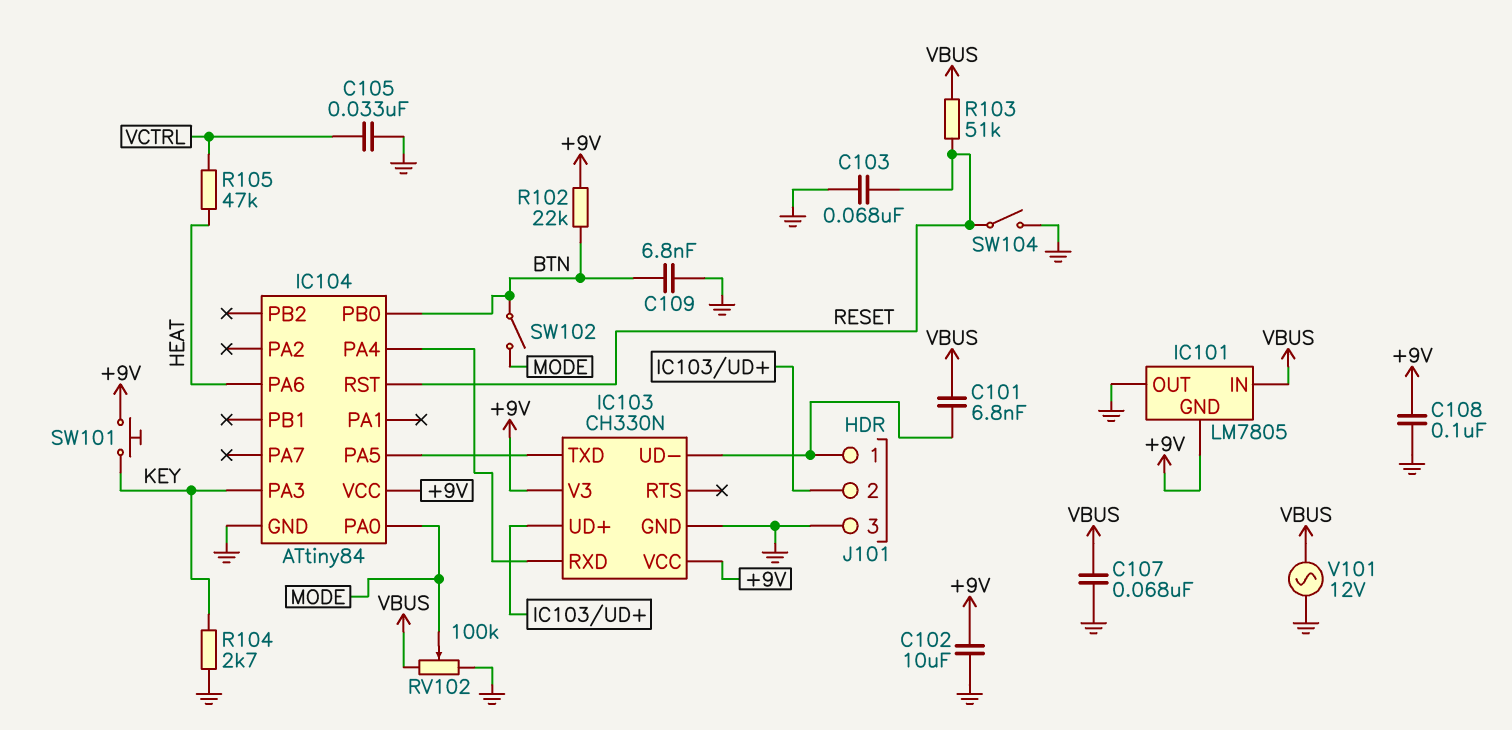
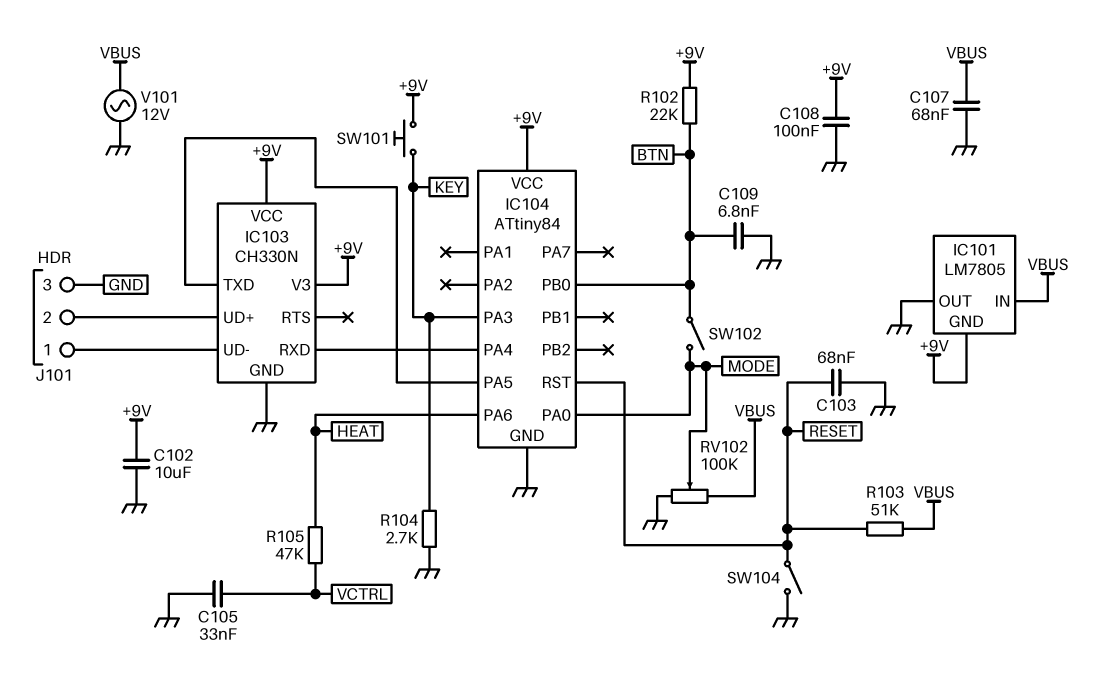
C101: 6.8nF (IC103/UD-, VBUS) -> none

